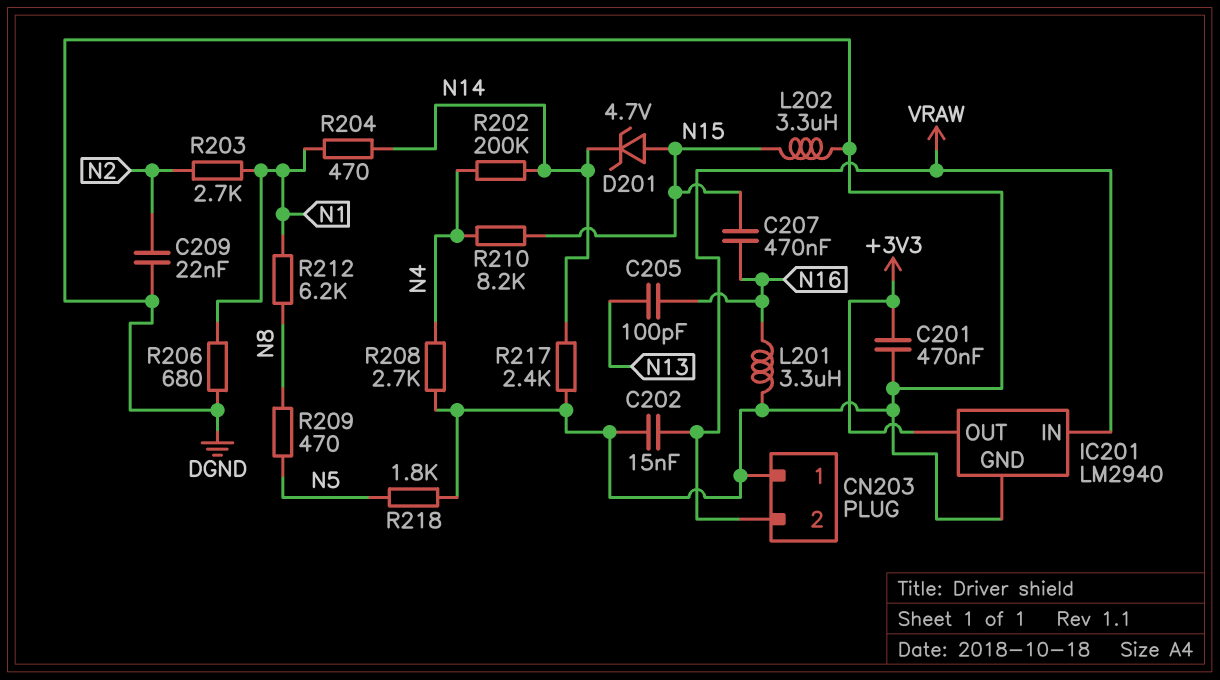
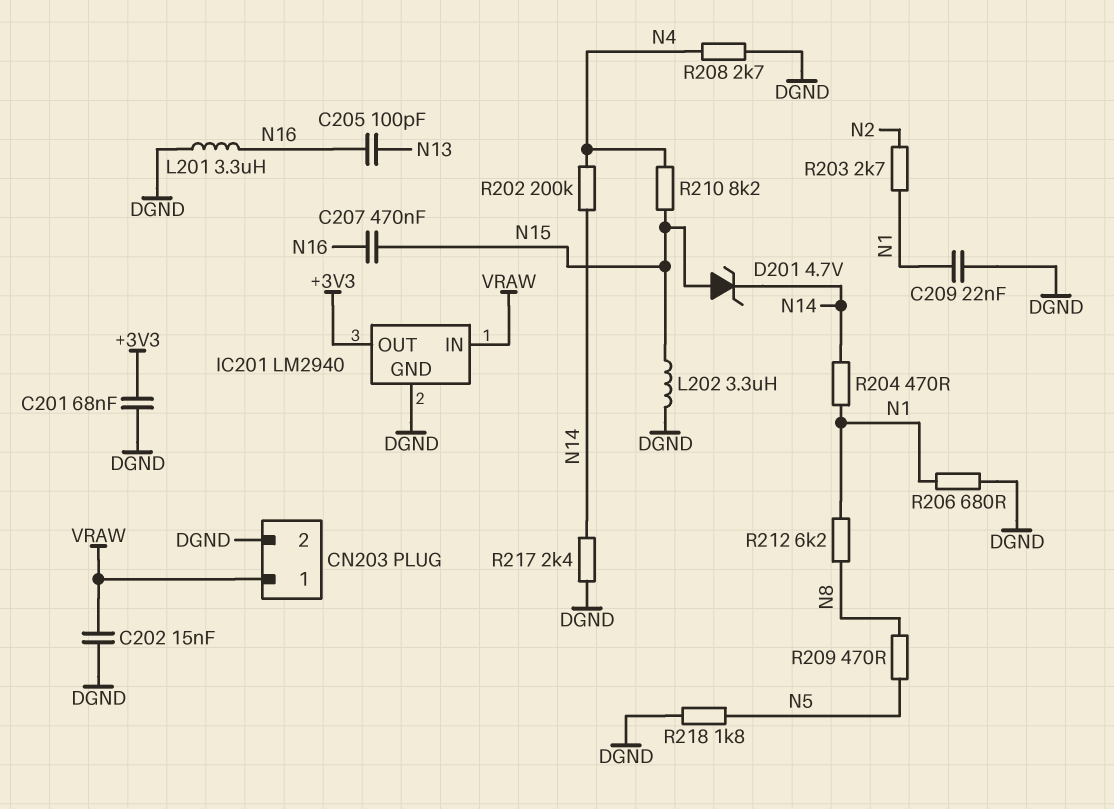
C201: 470nF (+3V3, DGND) -> 68nF (+3V3, DGND)
C209: 22nF (DGND, N2) -> 22nF (DGND, N1)
CN203 pin 1: DGND -> VRAW
CN203 pin 2: VRAW -> DGND

